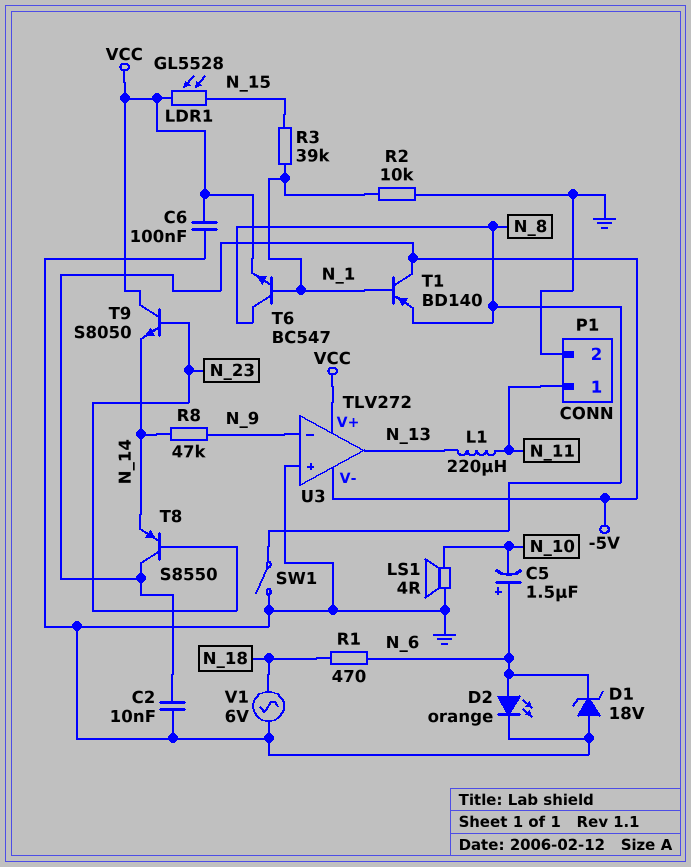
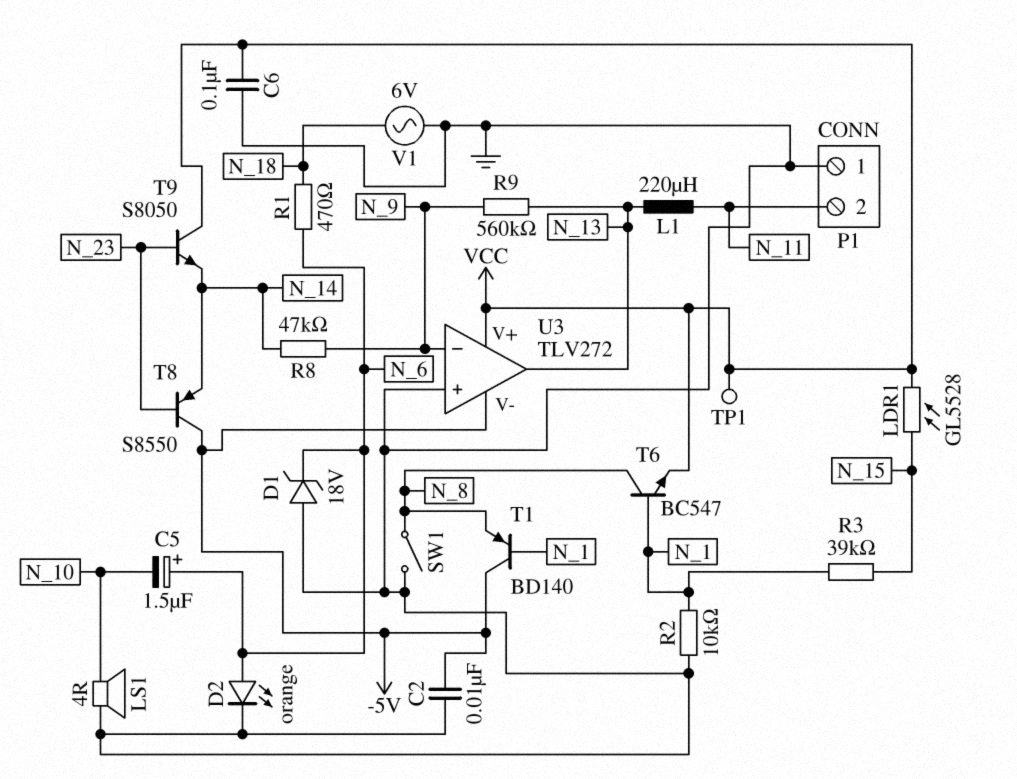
P1 pin 1: N_11 -> GND
P1 pin 2: GND -> N_11
R9: none -> 560k (N_9, N_13)
TP1: none -> test point (VCC)

